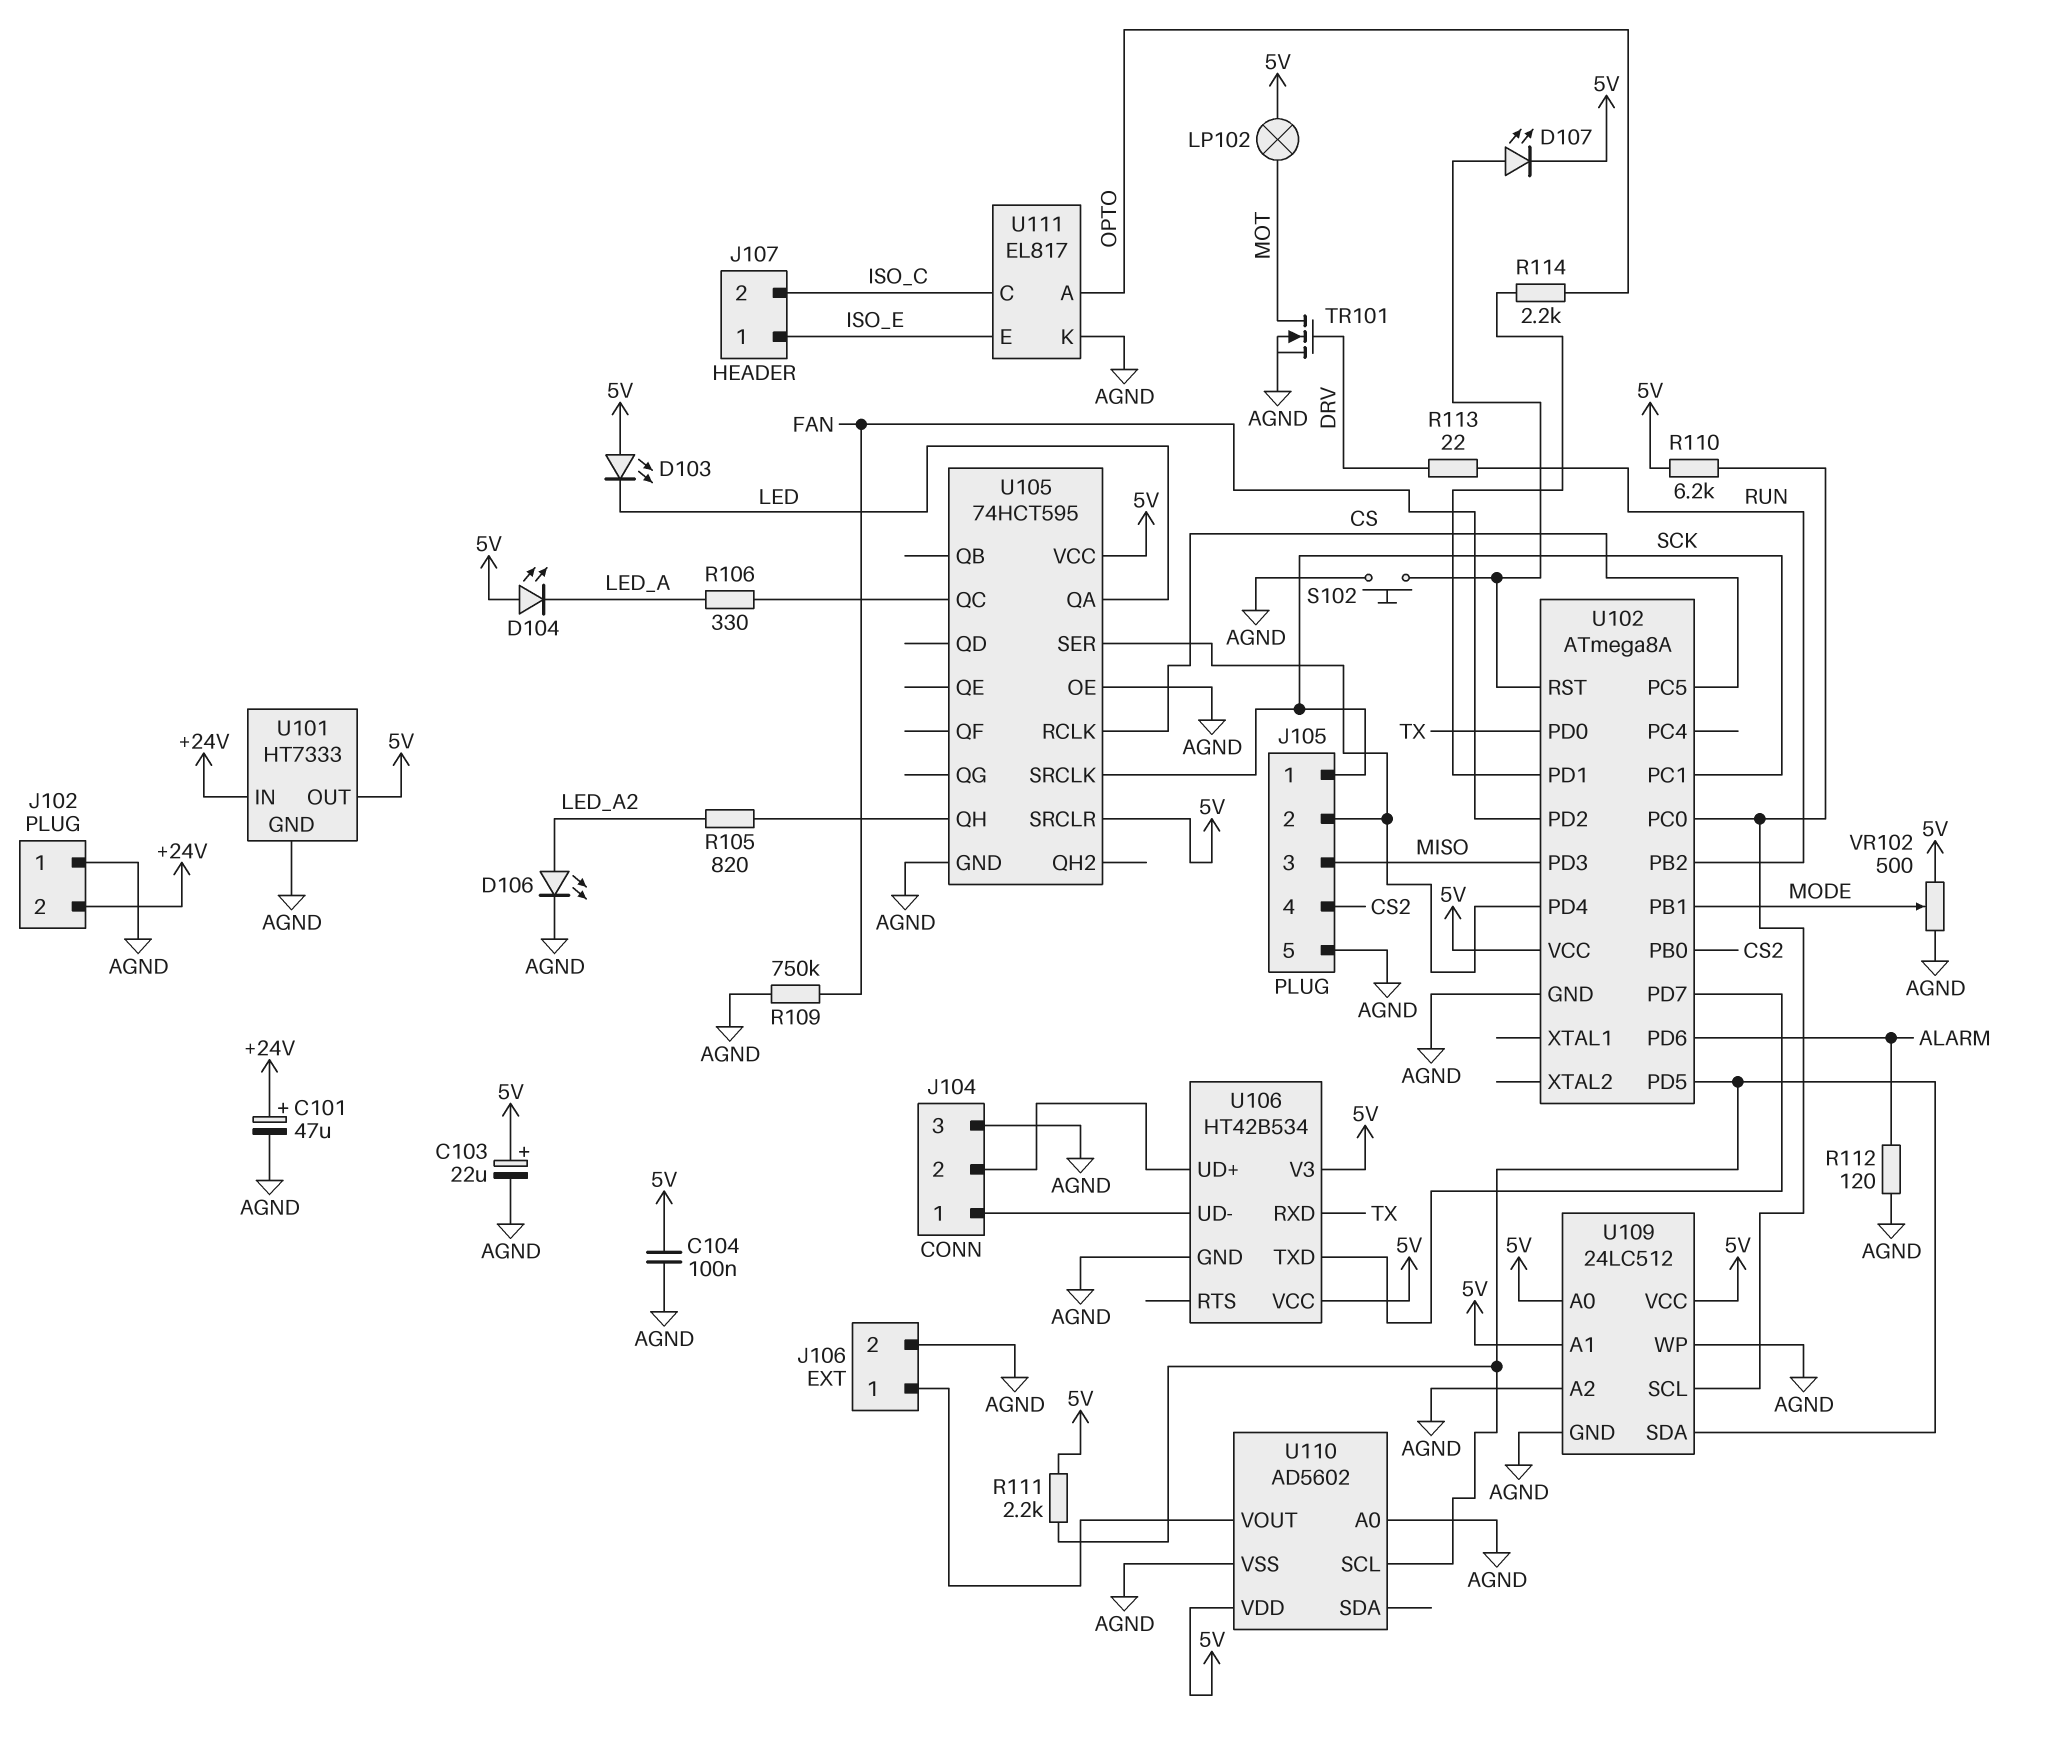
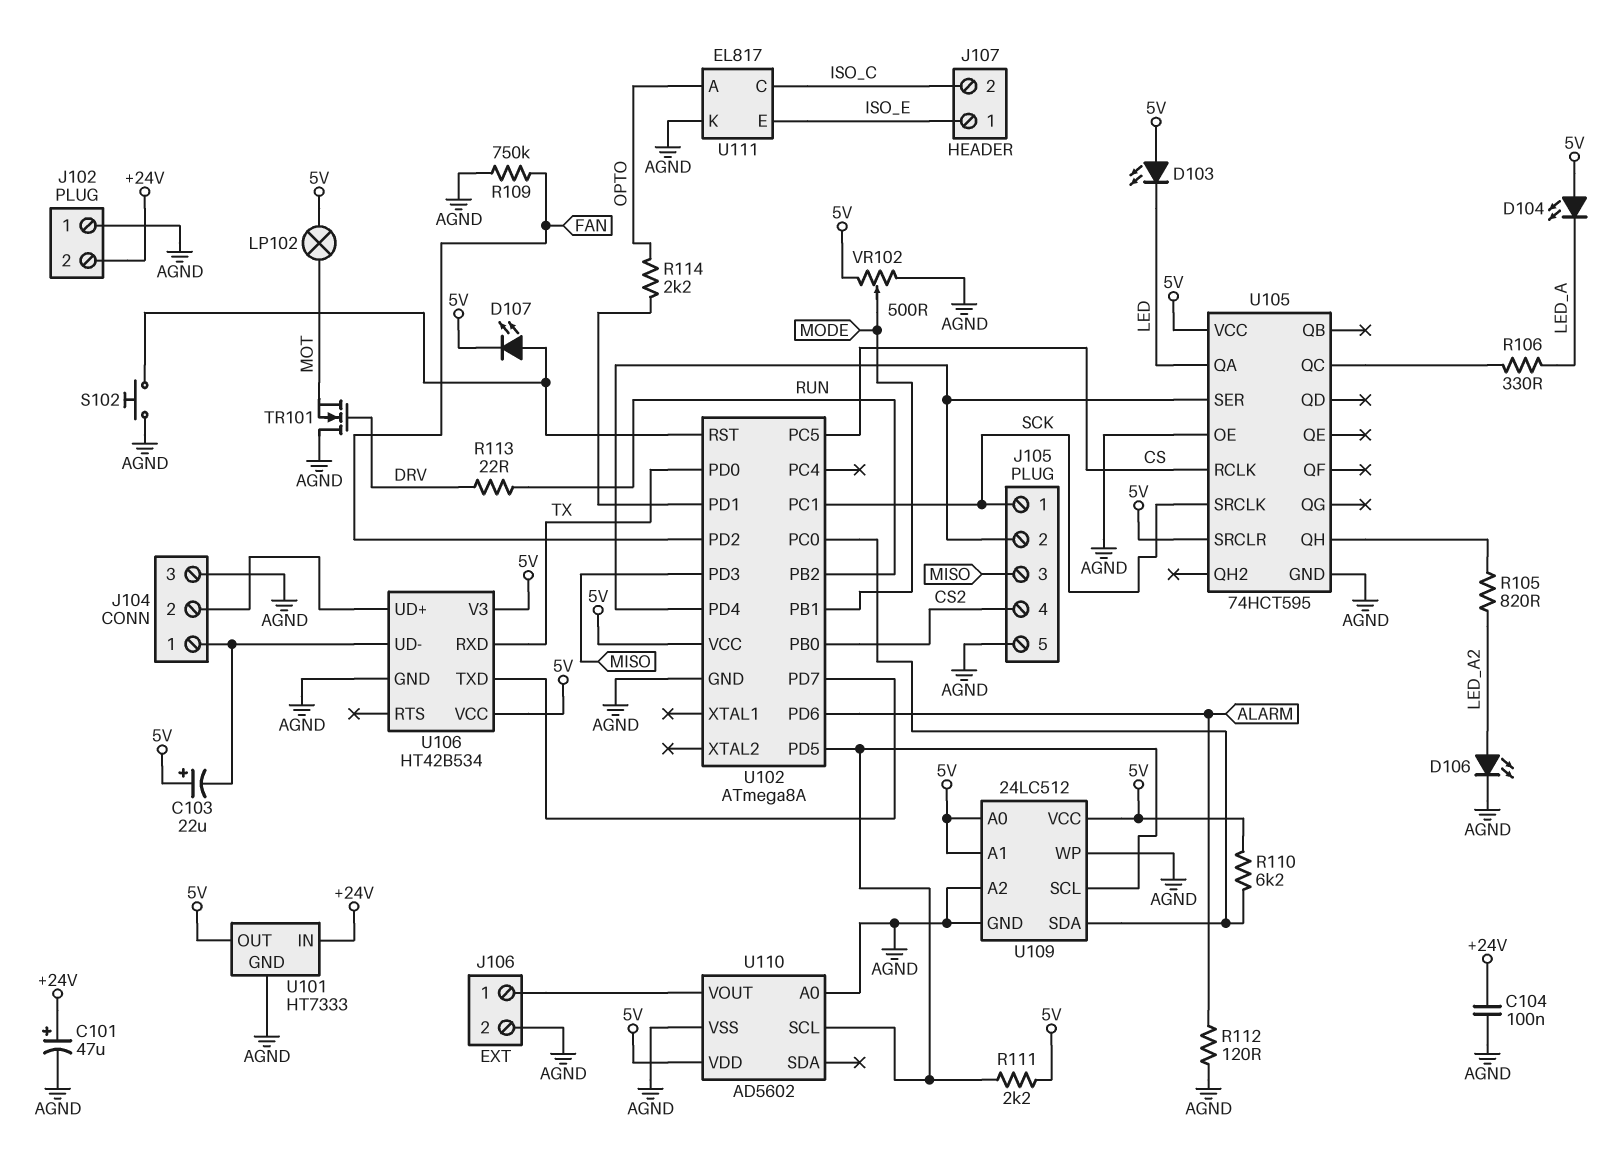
C103: 22uF (plus 5V, minus AGND) -> 22uF (plus 5V, minus J104/1)
C104: 100nF (5V, AGND) -> 100nF (+24V, AGND)
TR101: NMOS (G DRV, D MOT, S AGND) -> NMOS (G DRV, D AGND, S MOT)
U109 pin SCL: U102/PC0 -> U102/PD5
U109 pin SDA: U102/PD5 -> U102/PC0

